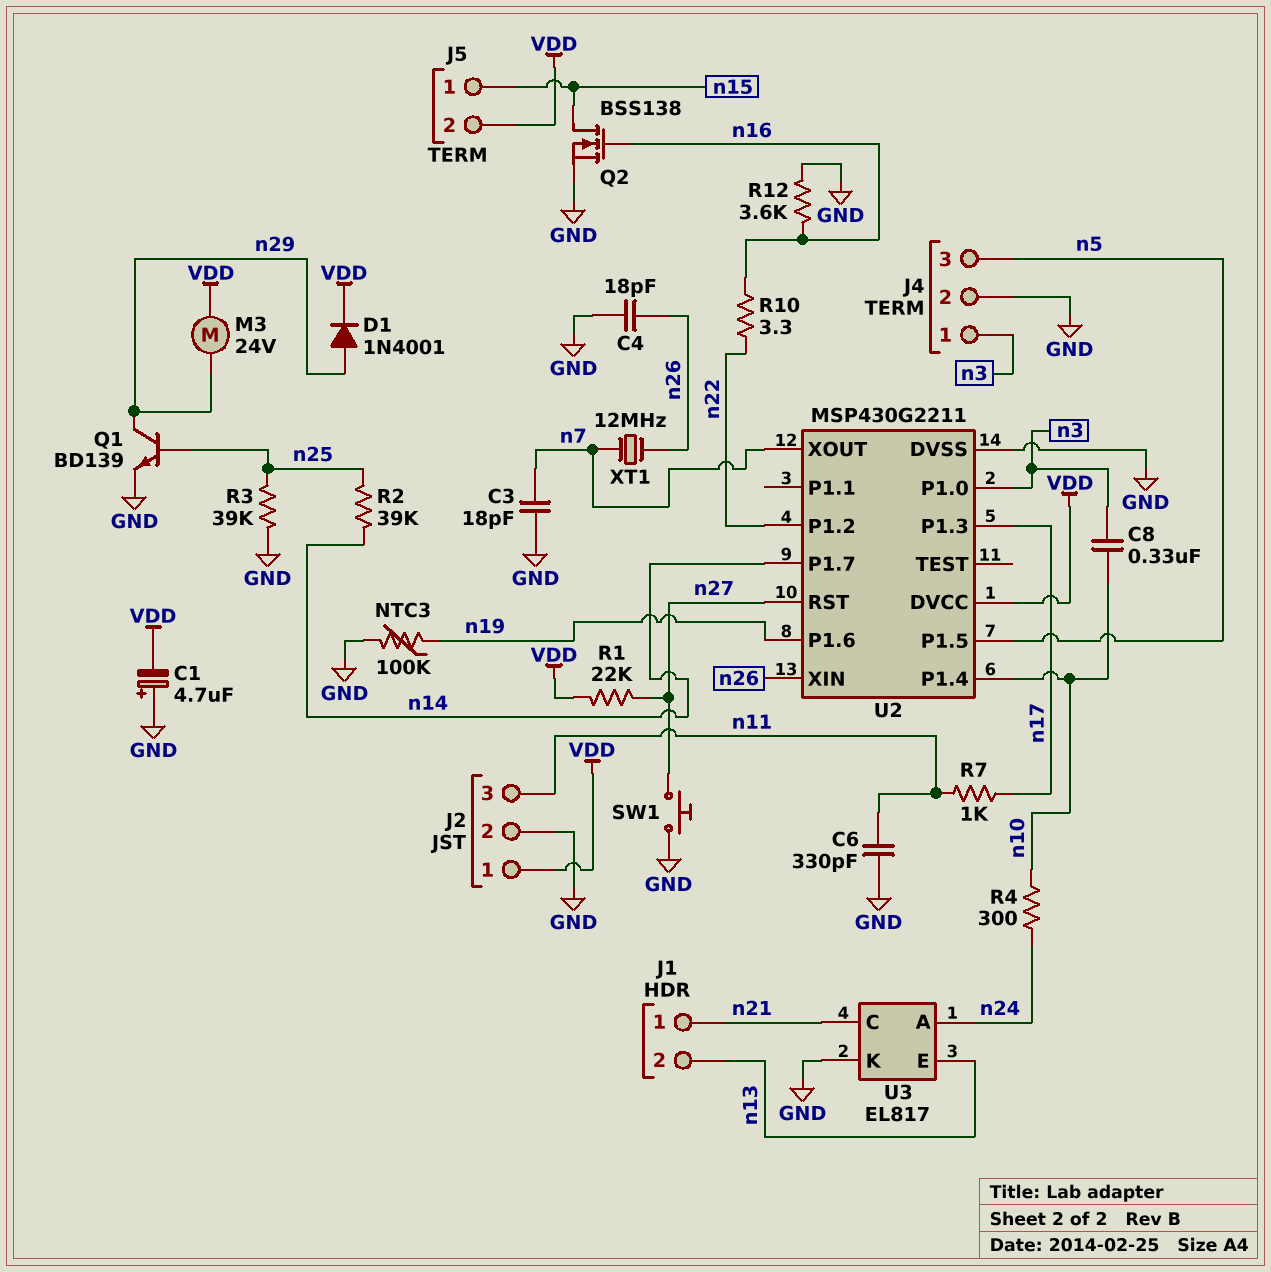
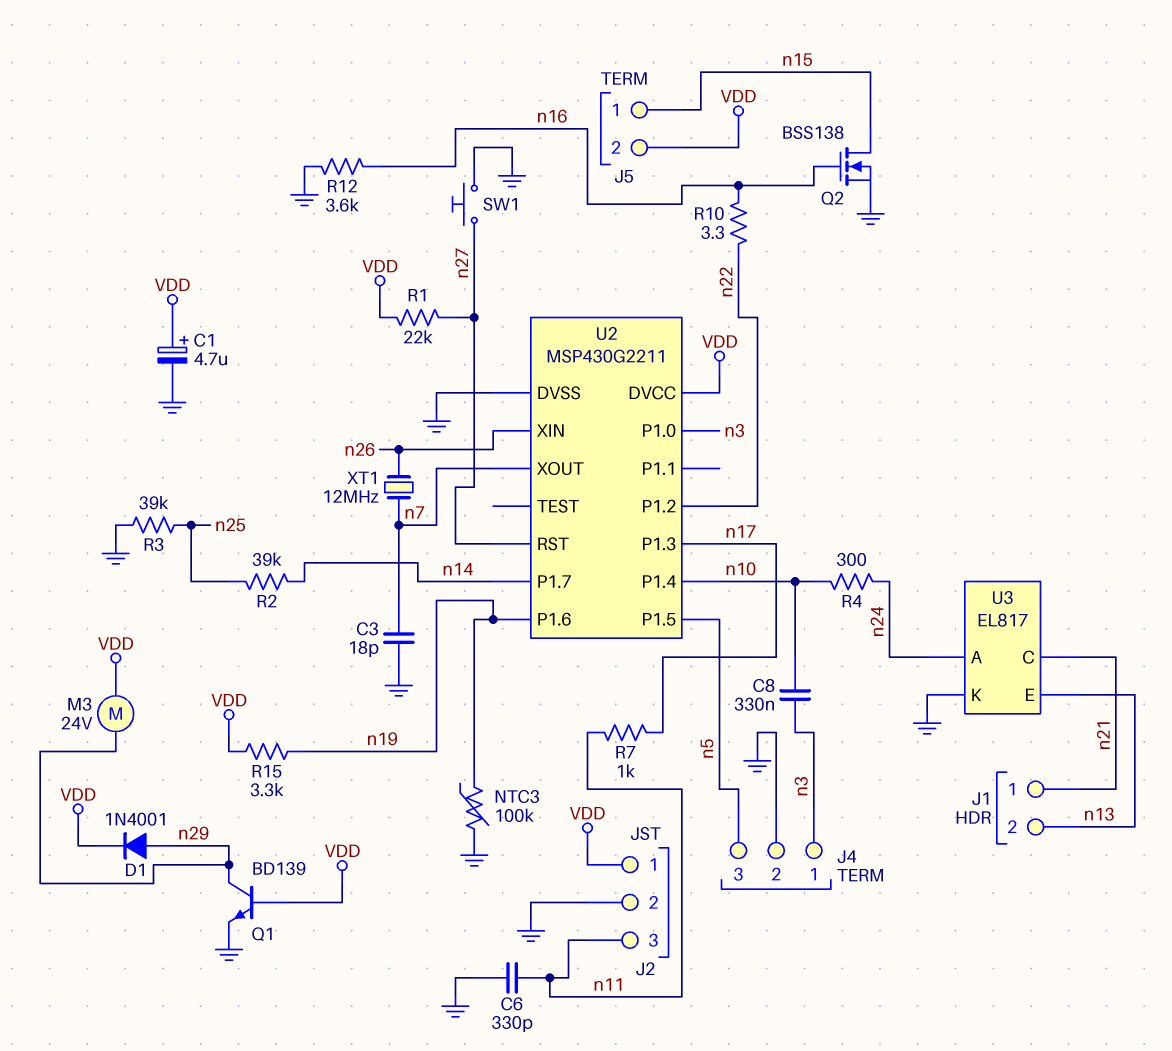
C1: 4.7uF (plus GND, minus VDD) -> 4.7uF (plus VDD, minus GND)
C4: 18pF (GND, n26) -> none
Q1: NPN BD139 (B n25, C n29, E GND) -> NPN BD139 (B VDD, C n29, E GND)
R15: none -> 3.3k (VDD, n19)

